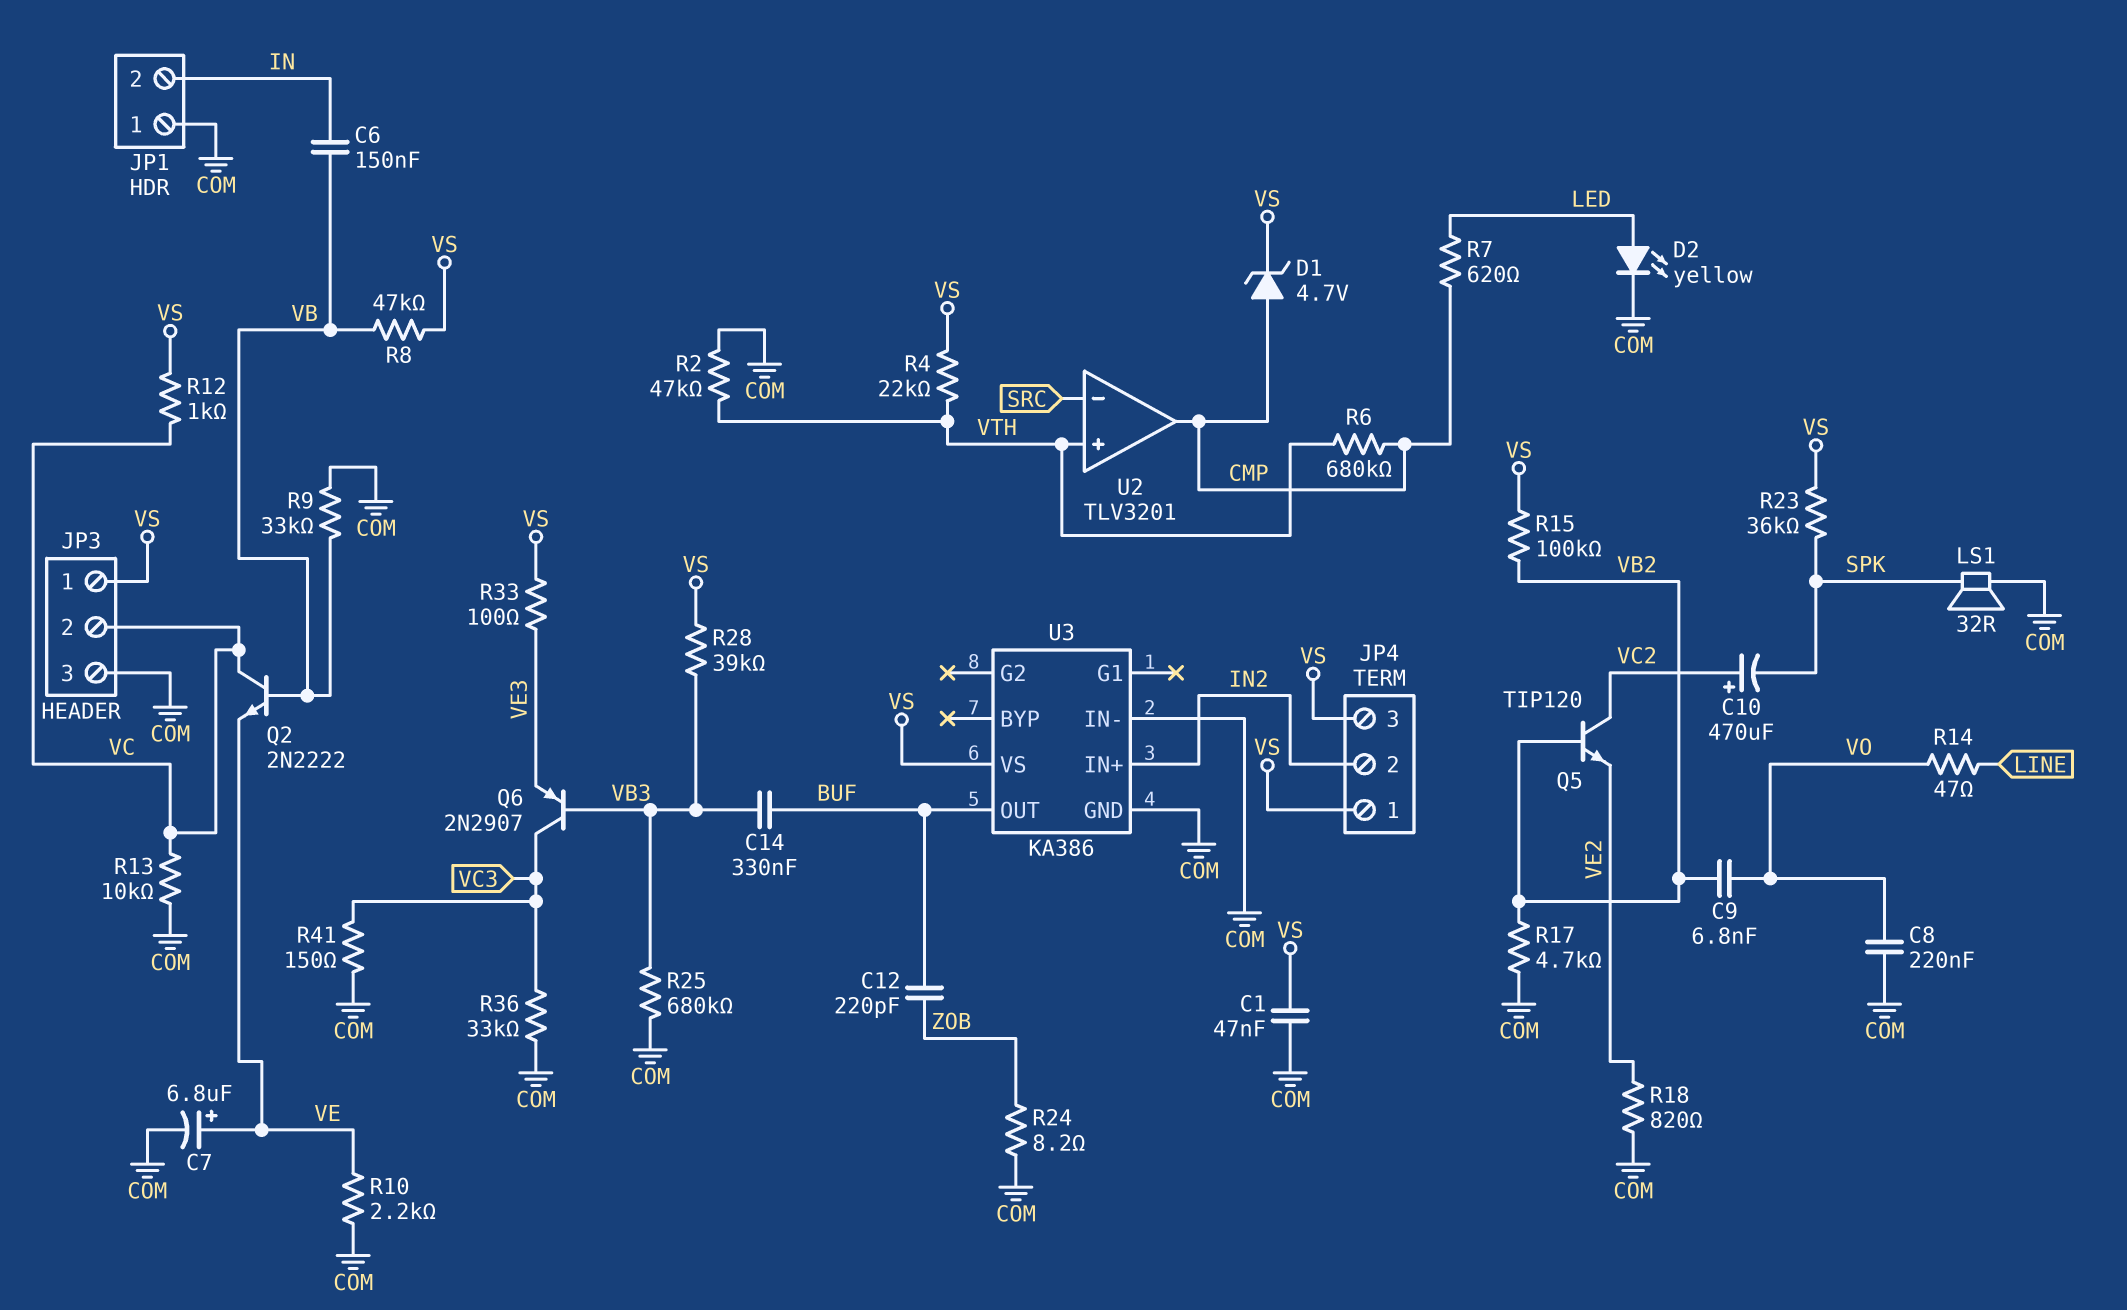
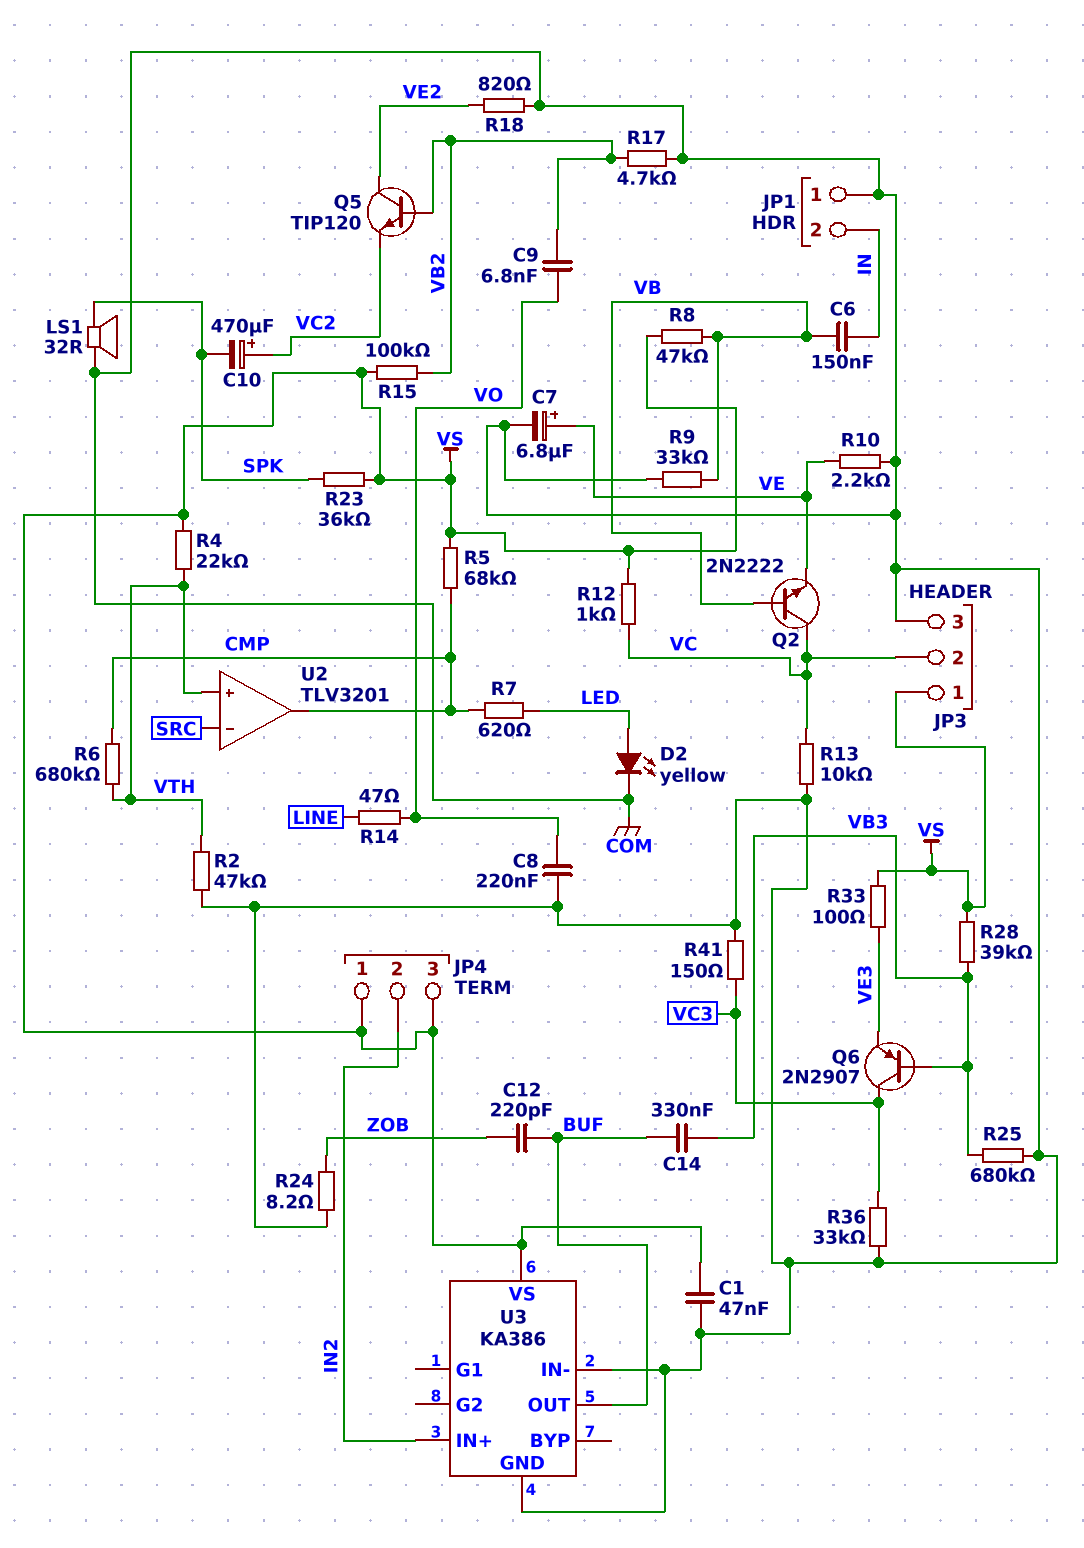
D1: zener 4.7V (A CMP, K VS) -> none
Q5: NPN TIP120 (B VB2, C VC2, E VE2) -> NPN TIP120 (B VB2, C VE2, E VC2)
R5: none -> 68k (CMP, VS)

